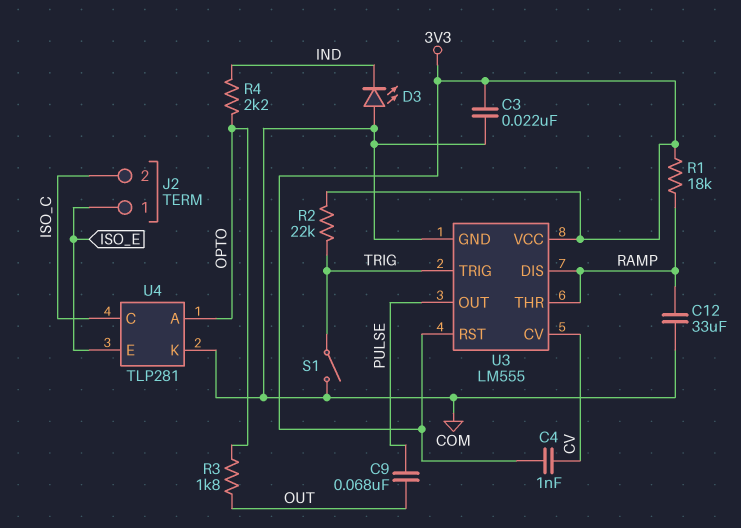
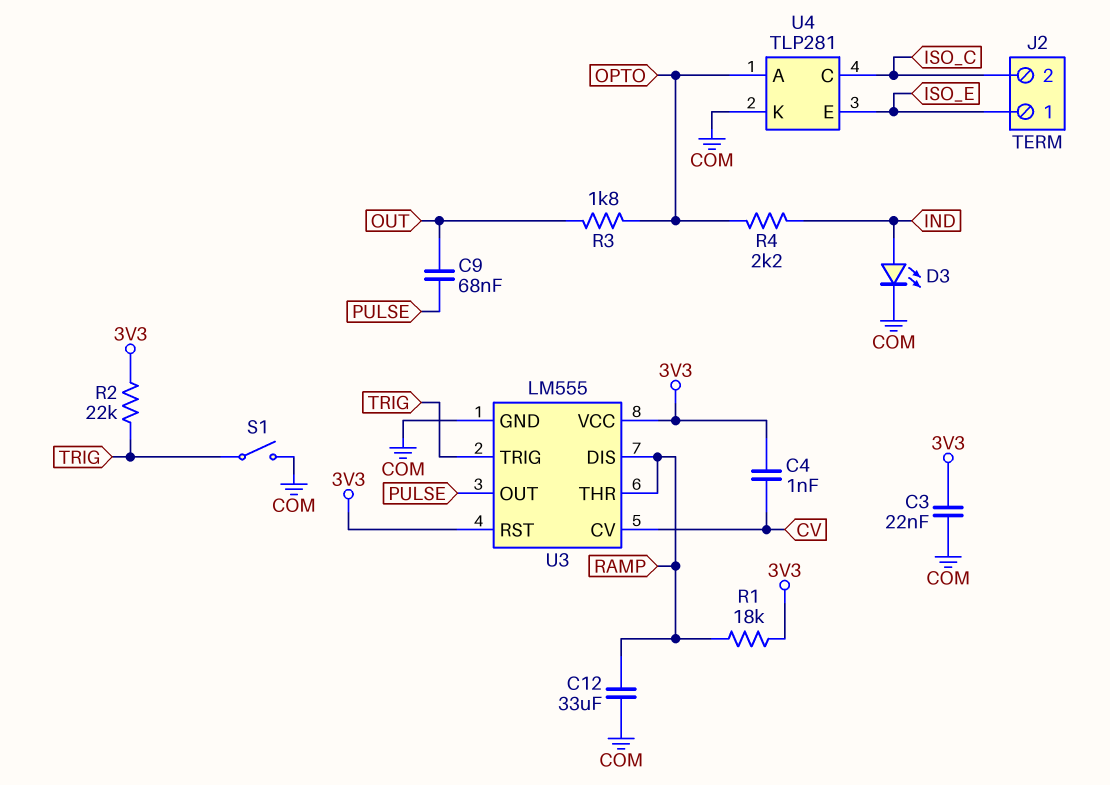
D3: LED (A COM, K IND) -> LED (A IND, K COM)

